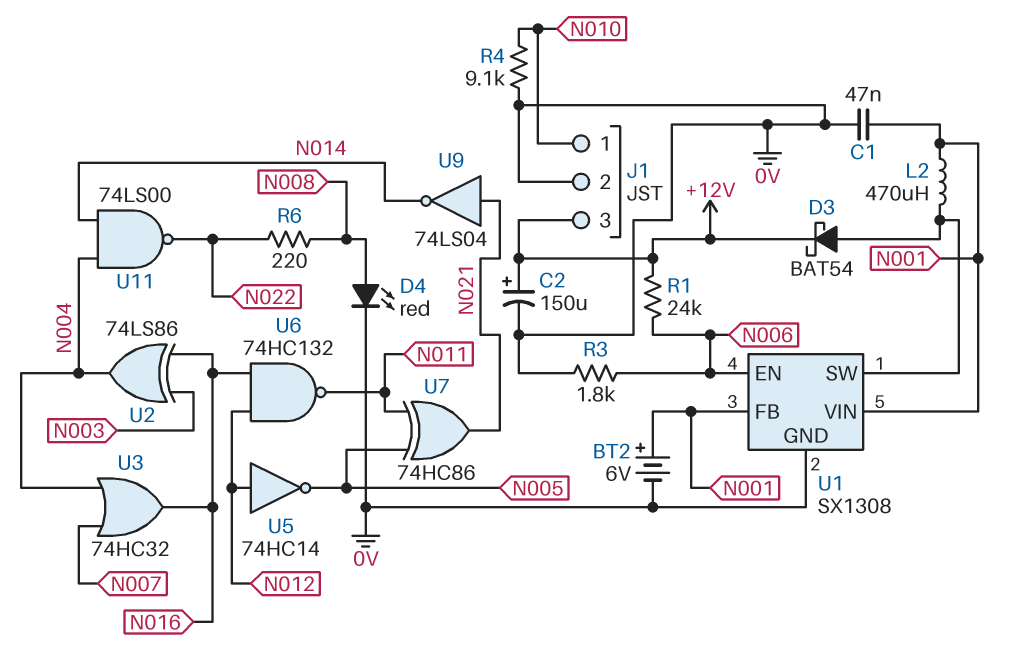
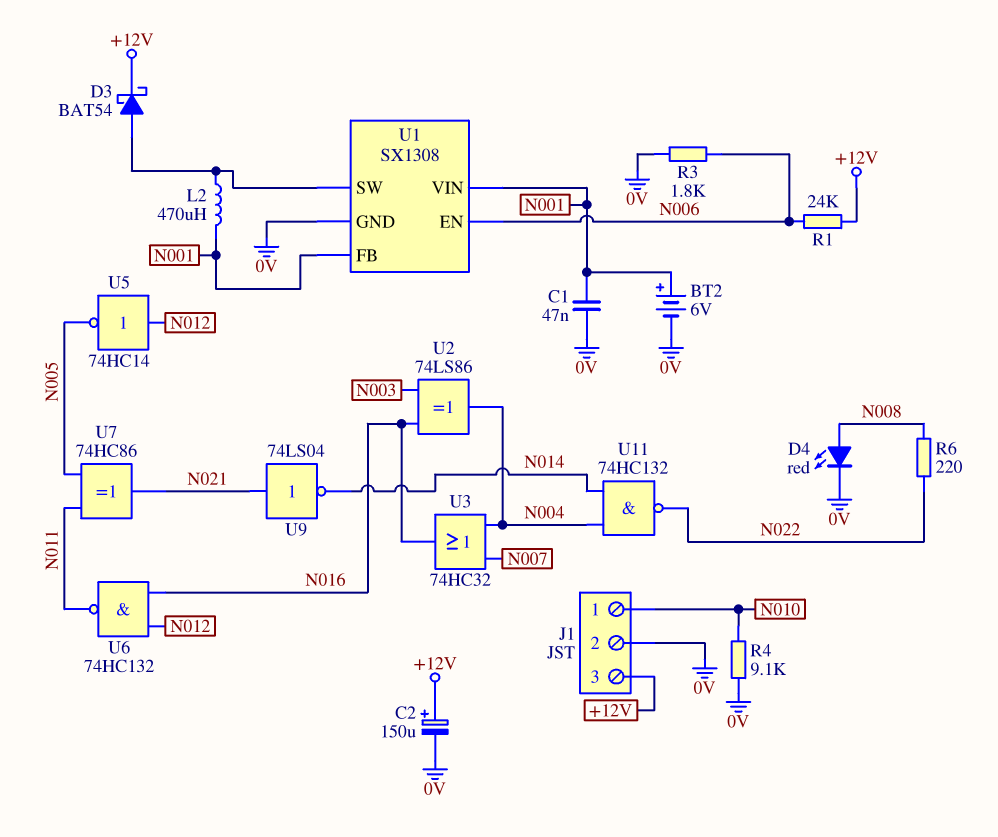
U11: NAND 74LS00 (in N004, in N014, out N022) -> NAND 74HC132 (in N004, in N014, out N022)

